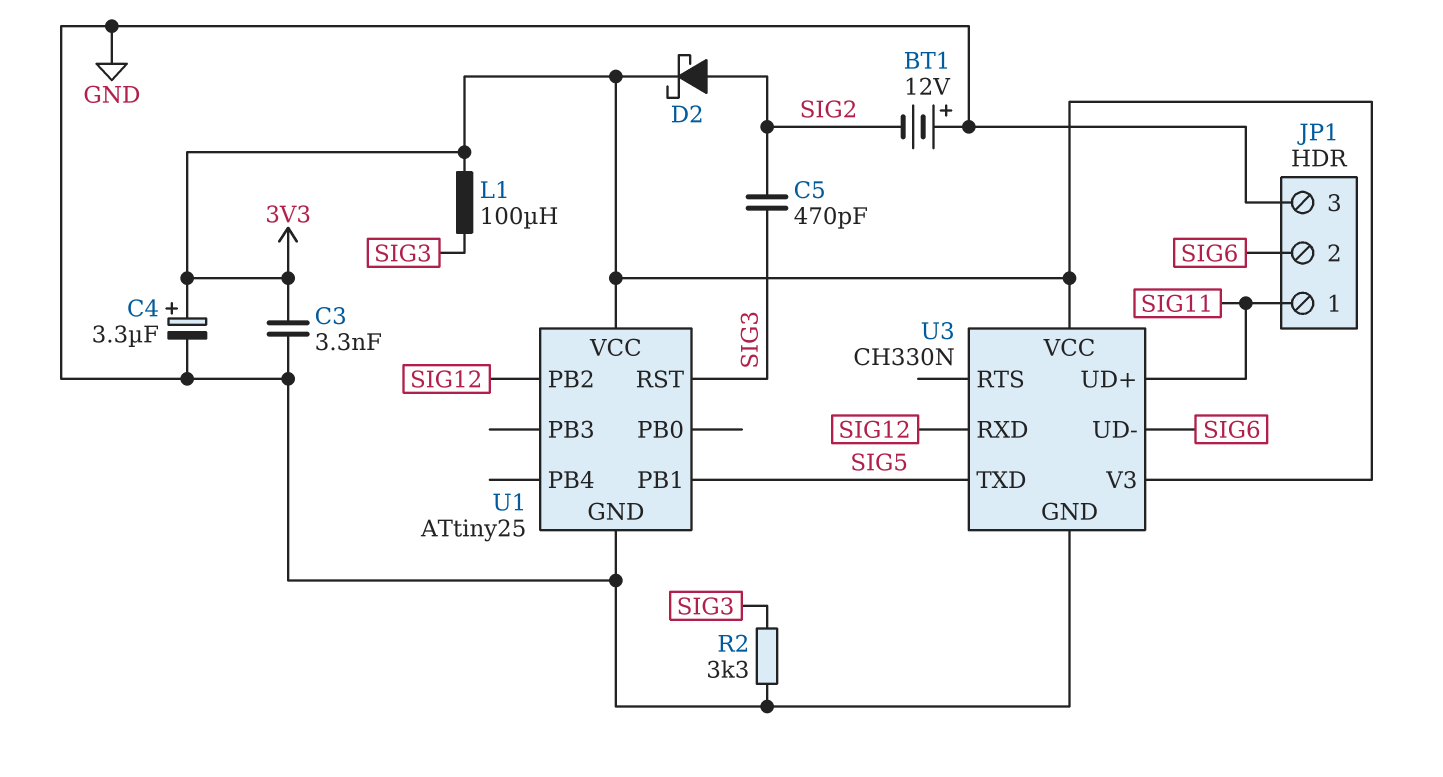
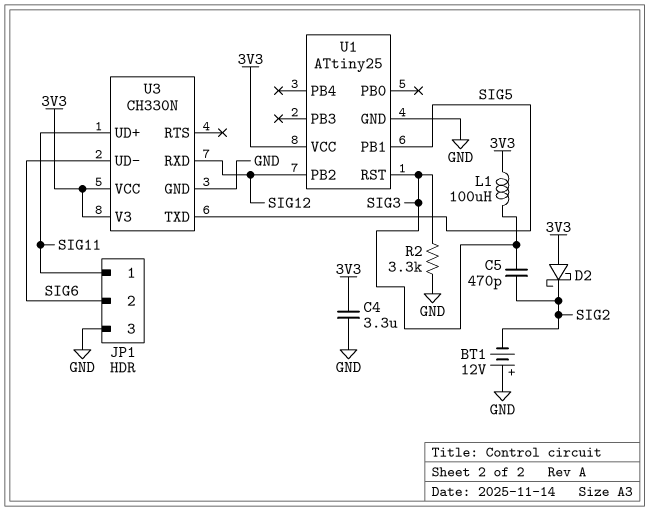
C3: 3.3nF (3V3, GND) -> none
C4: 3.3uF (plus 3V3, minus GND) -> 3.3uF (3V3, GND)
D2: schottky (A SIG2, K 3V3) -> schottky (A 3V3, K SIG2)

